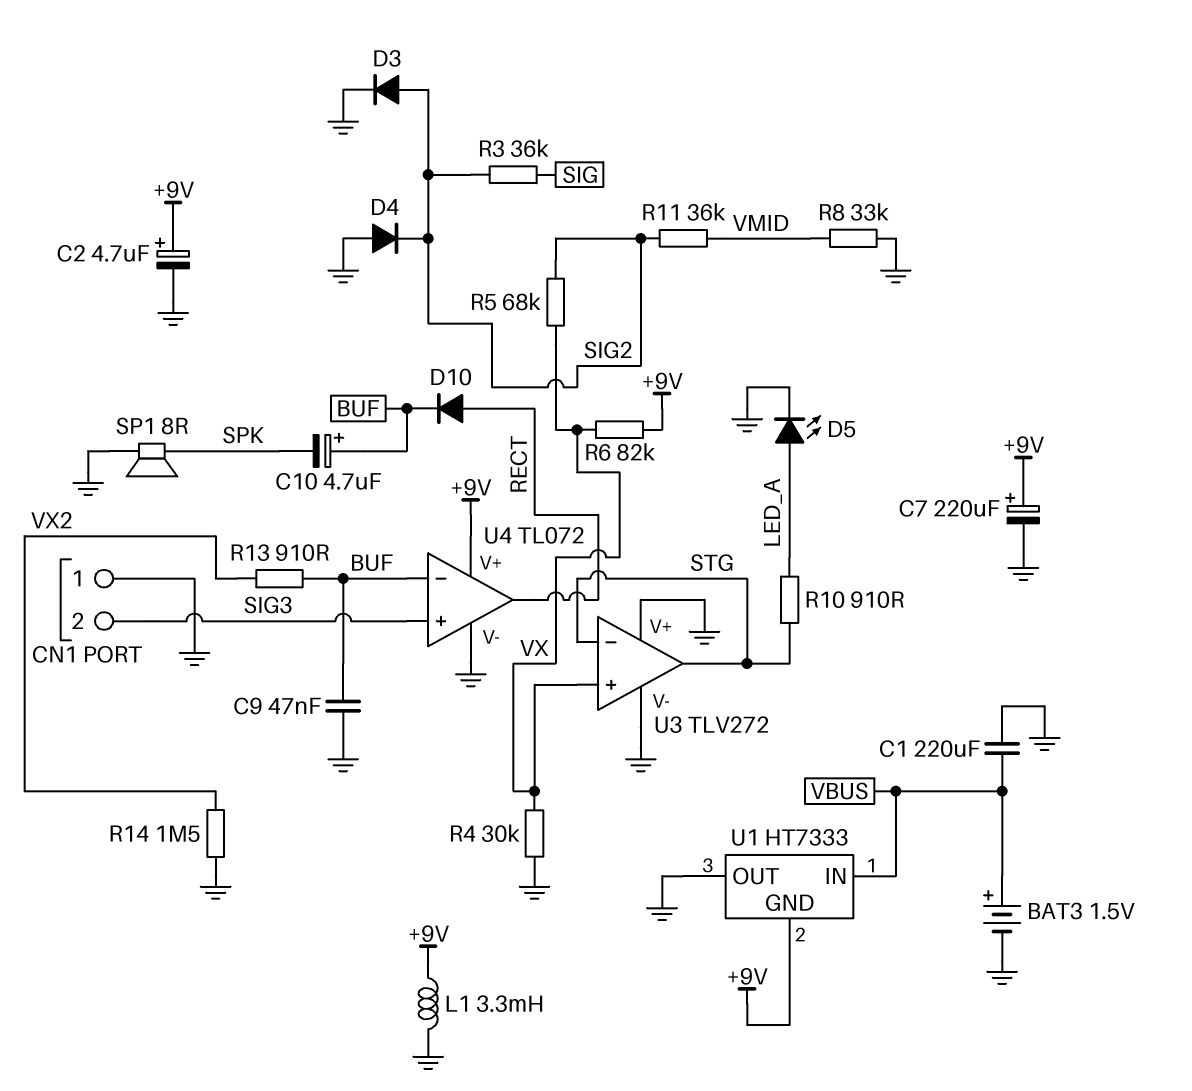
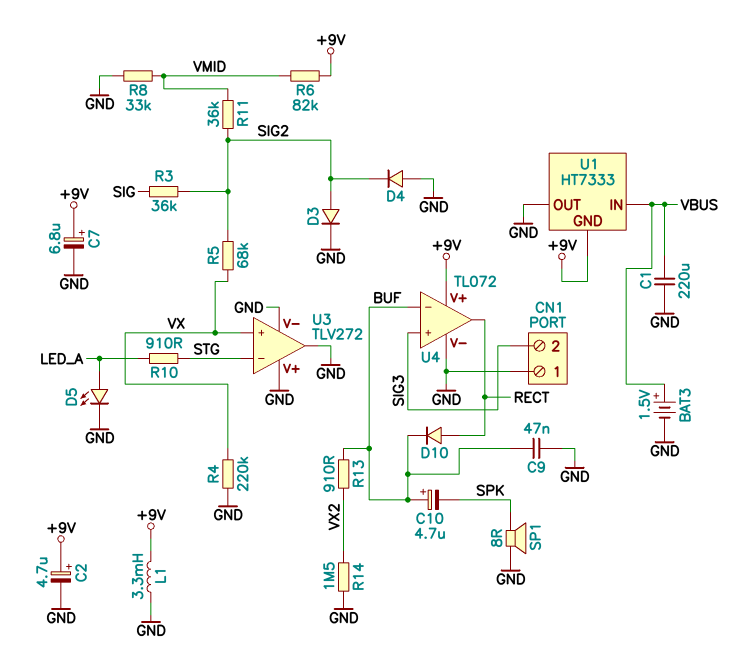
C7: 220uF (plus +9V, minus GND) -> 6.8uF (plus +9V, minus GND)
R4: 30k (GND, VX) -> 220k (GND, VX)
R6: 82k (+9V, VX) -> 82k (+9V, VMID)
U3 pin out: STG -> GND

